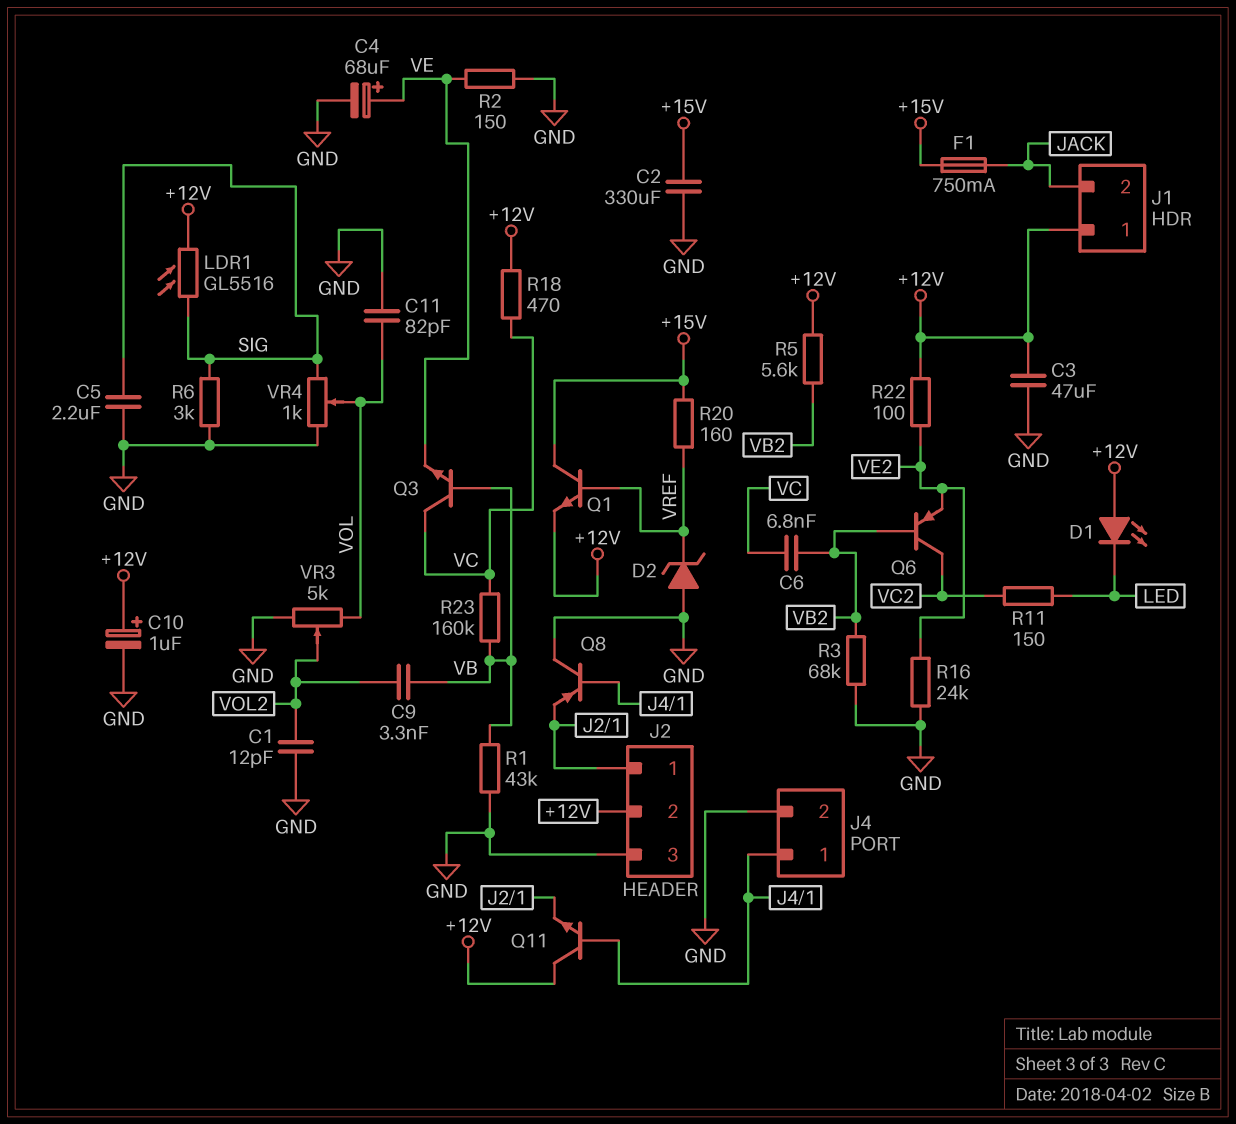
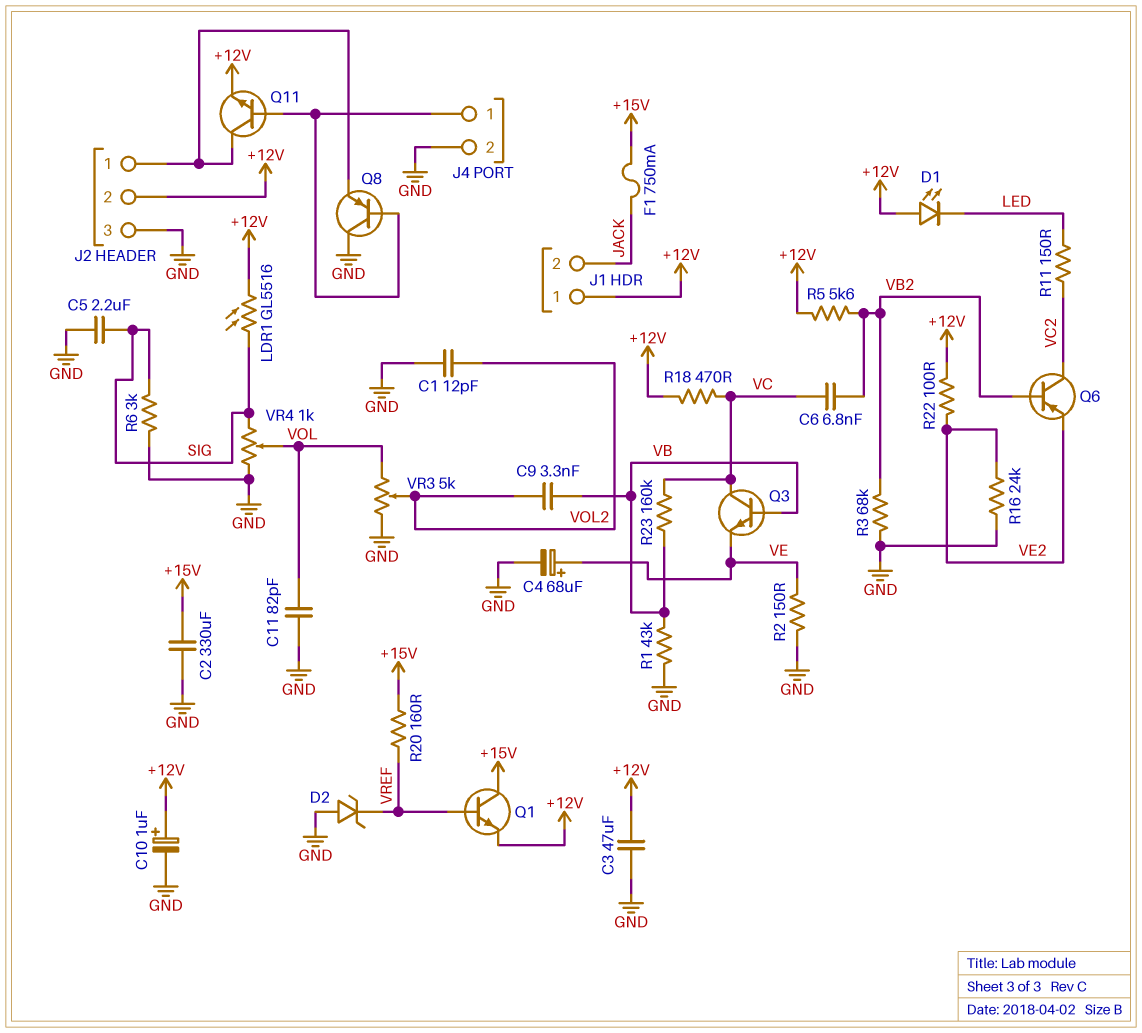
Q11: NPN (B J4/1, C +12V, E J2/1) -> NPN (B J4/1, C J2/1, E +12V)

